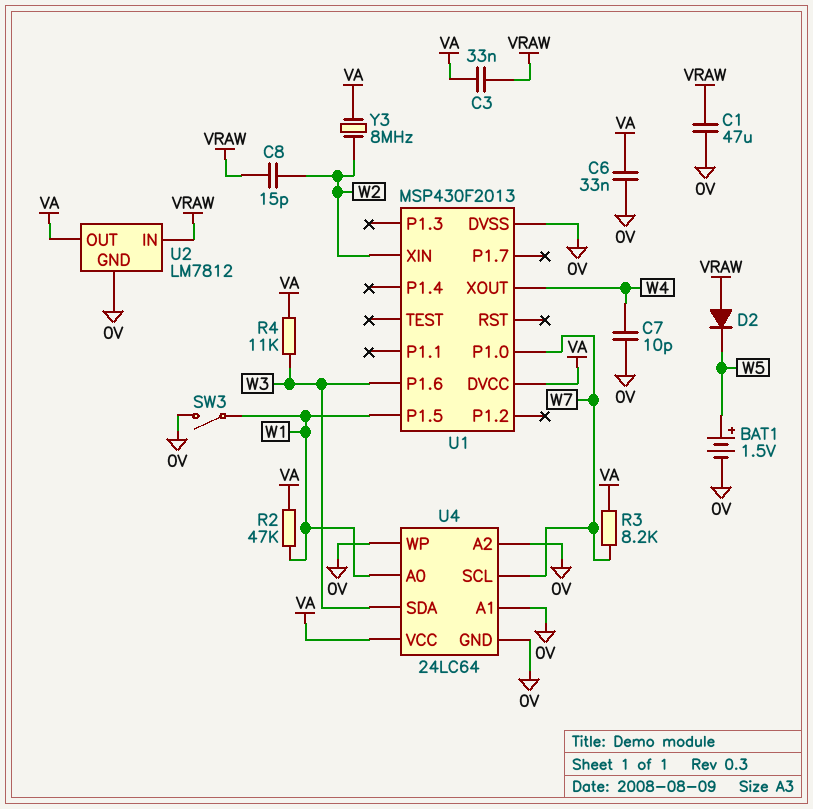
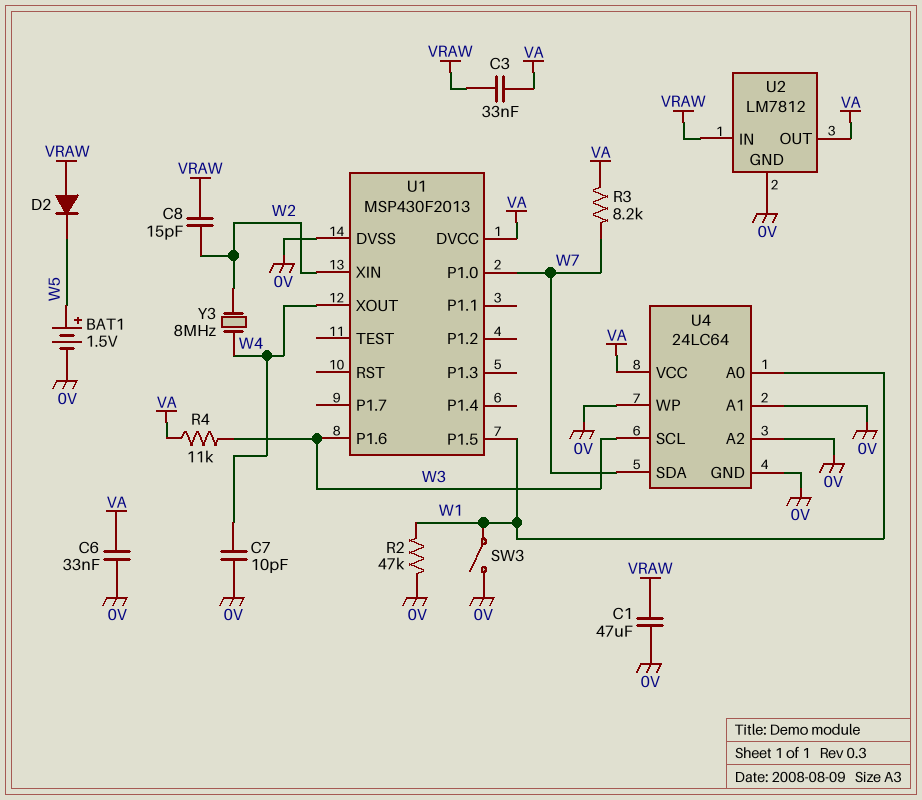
R2: 47k (VA, W1) -> 47k (0V, W1)
U4 pin SCL: W7 -> W3
U4 pin SDA: W3 -> W7
Y3: 8MHz (VA, W2) -> 8MHz (W2, W4)

